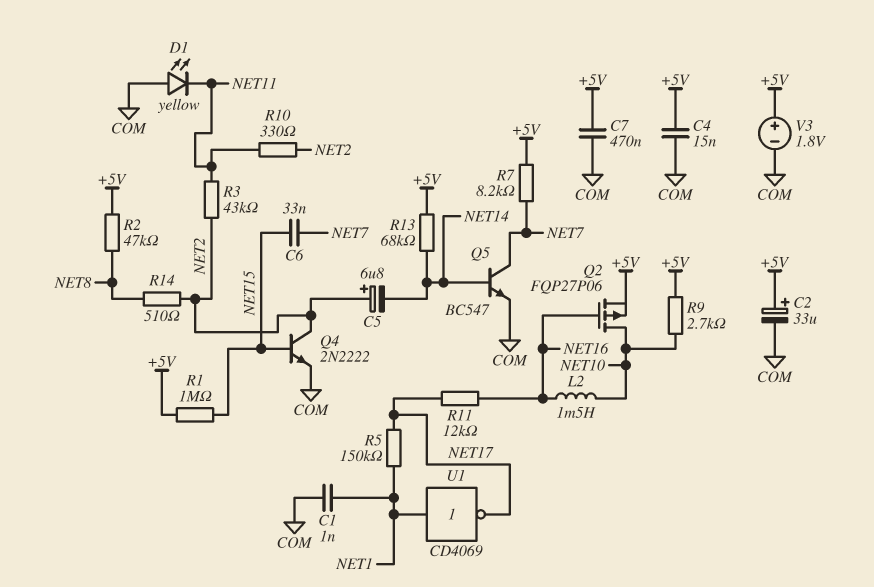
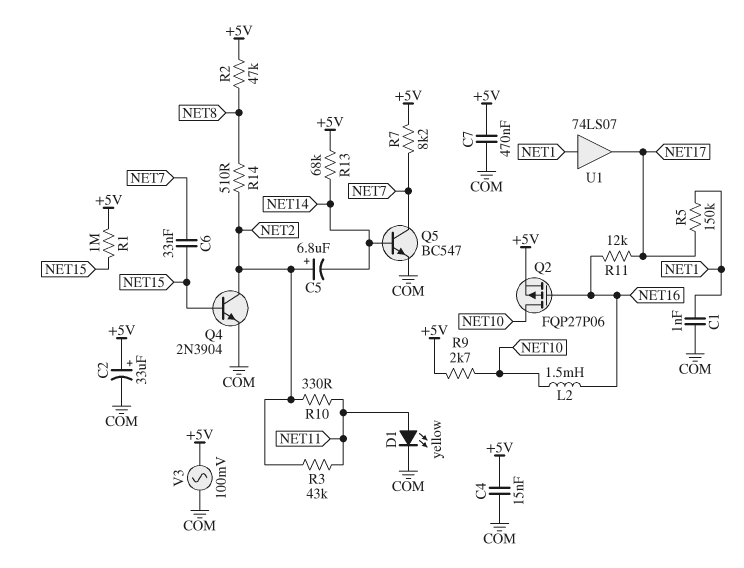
D1: LED yellow (A COM, K NET11) -> LED yellow (A NET11, K COM)
Q4: NPN 2N2222 (B NET15, C NET2, E COM) -> NPN 2N3904 (B NET15, C NET2, E COM)
U1: NOT CD4069 (in NET1, out NET17) -> buffer 74LS07 (in NET1, out NET17)
V3: 1.8V (plus +5V, minus COM) -> AC 100mV (+5V, COM)

